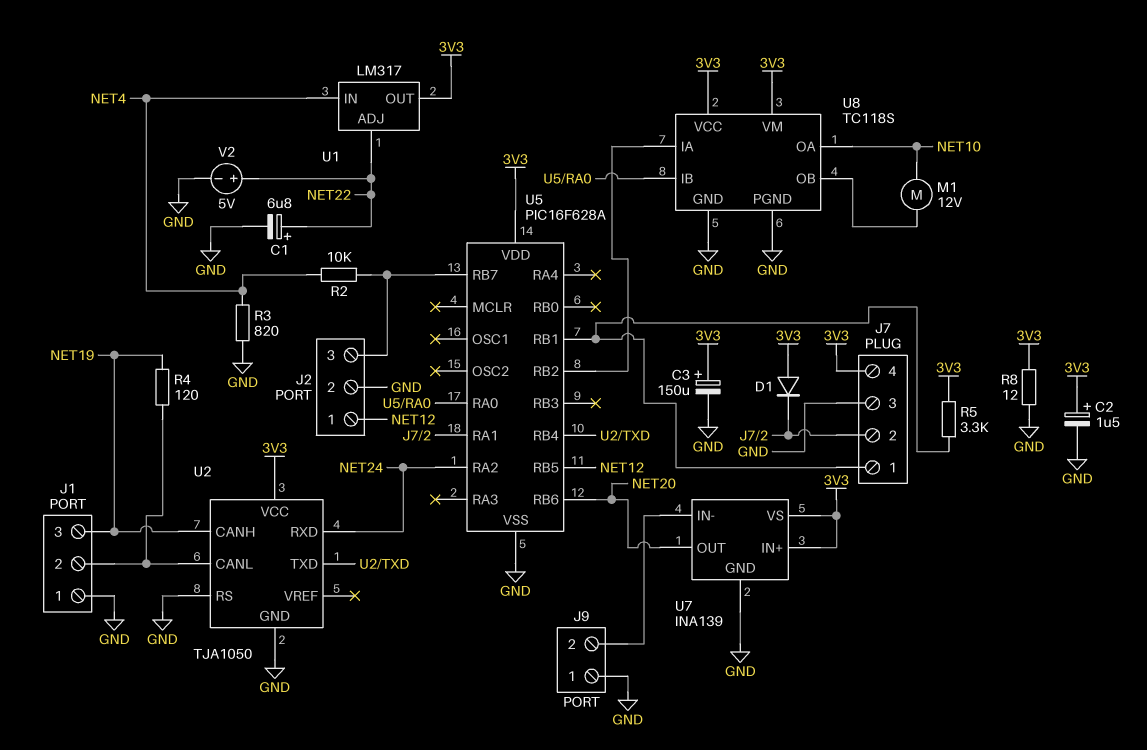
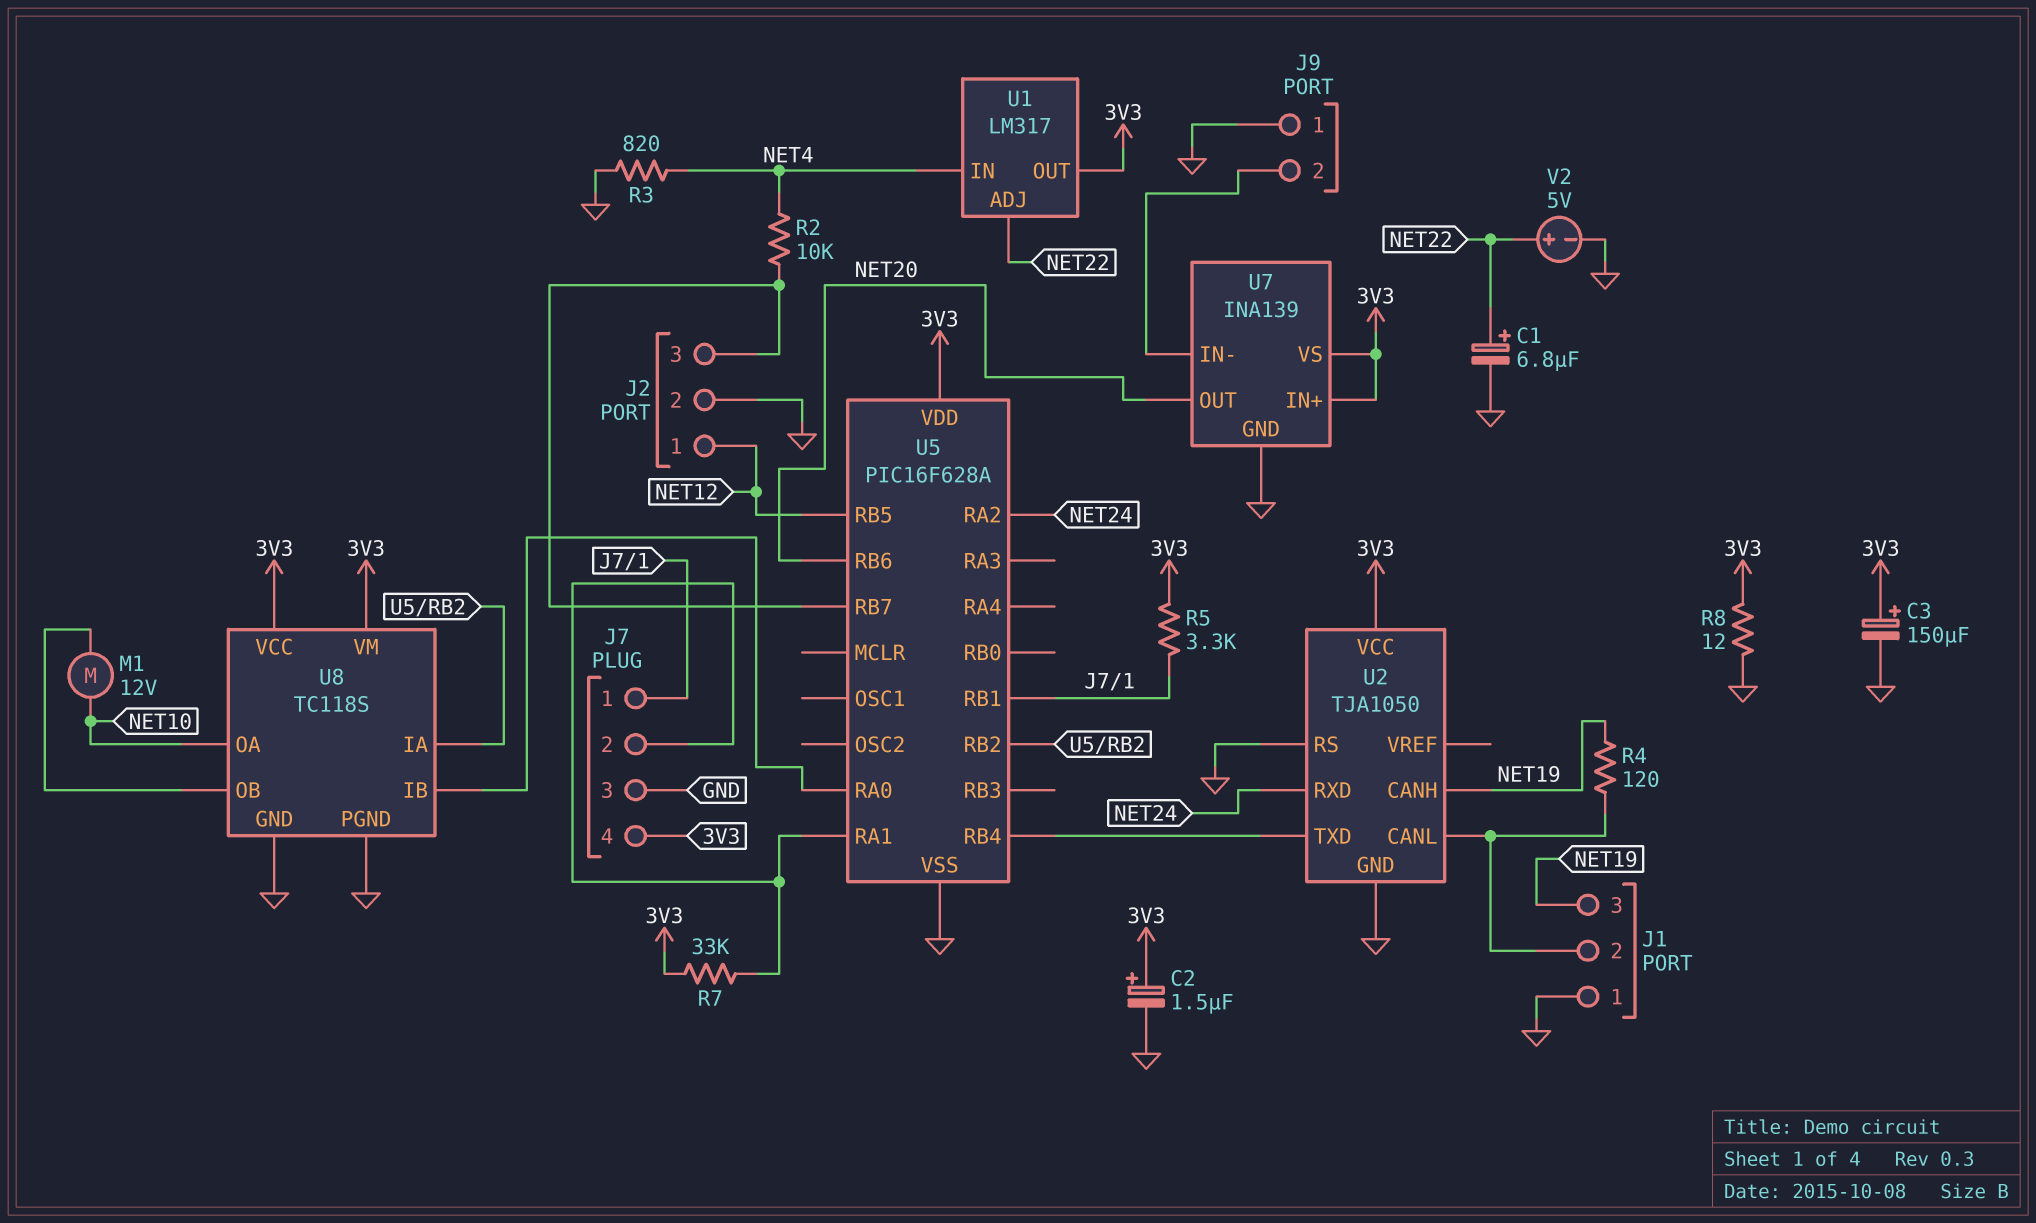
D1: diode (A 3V3, K J7/2) -> none
R7: none -> 33k (3V3, J7/2)

